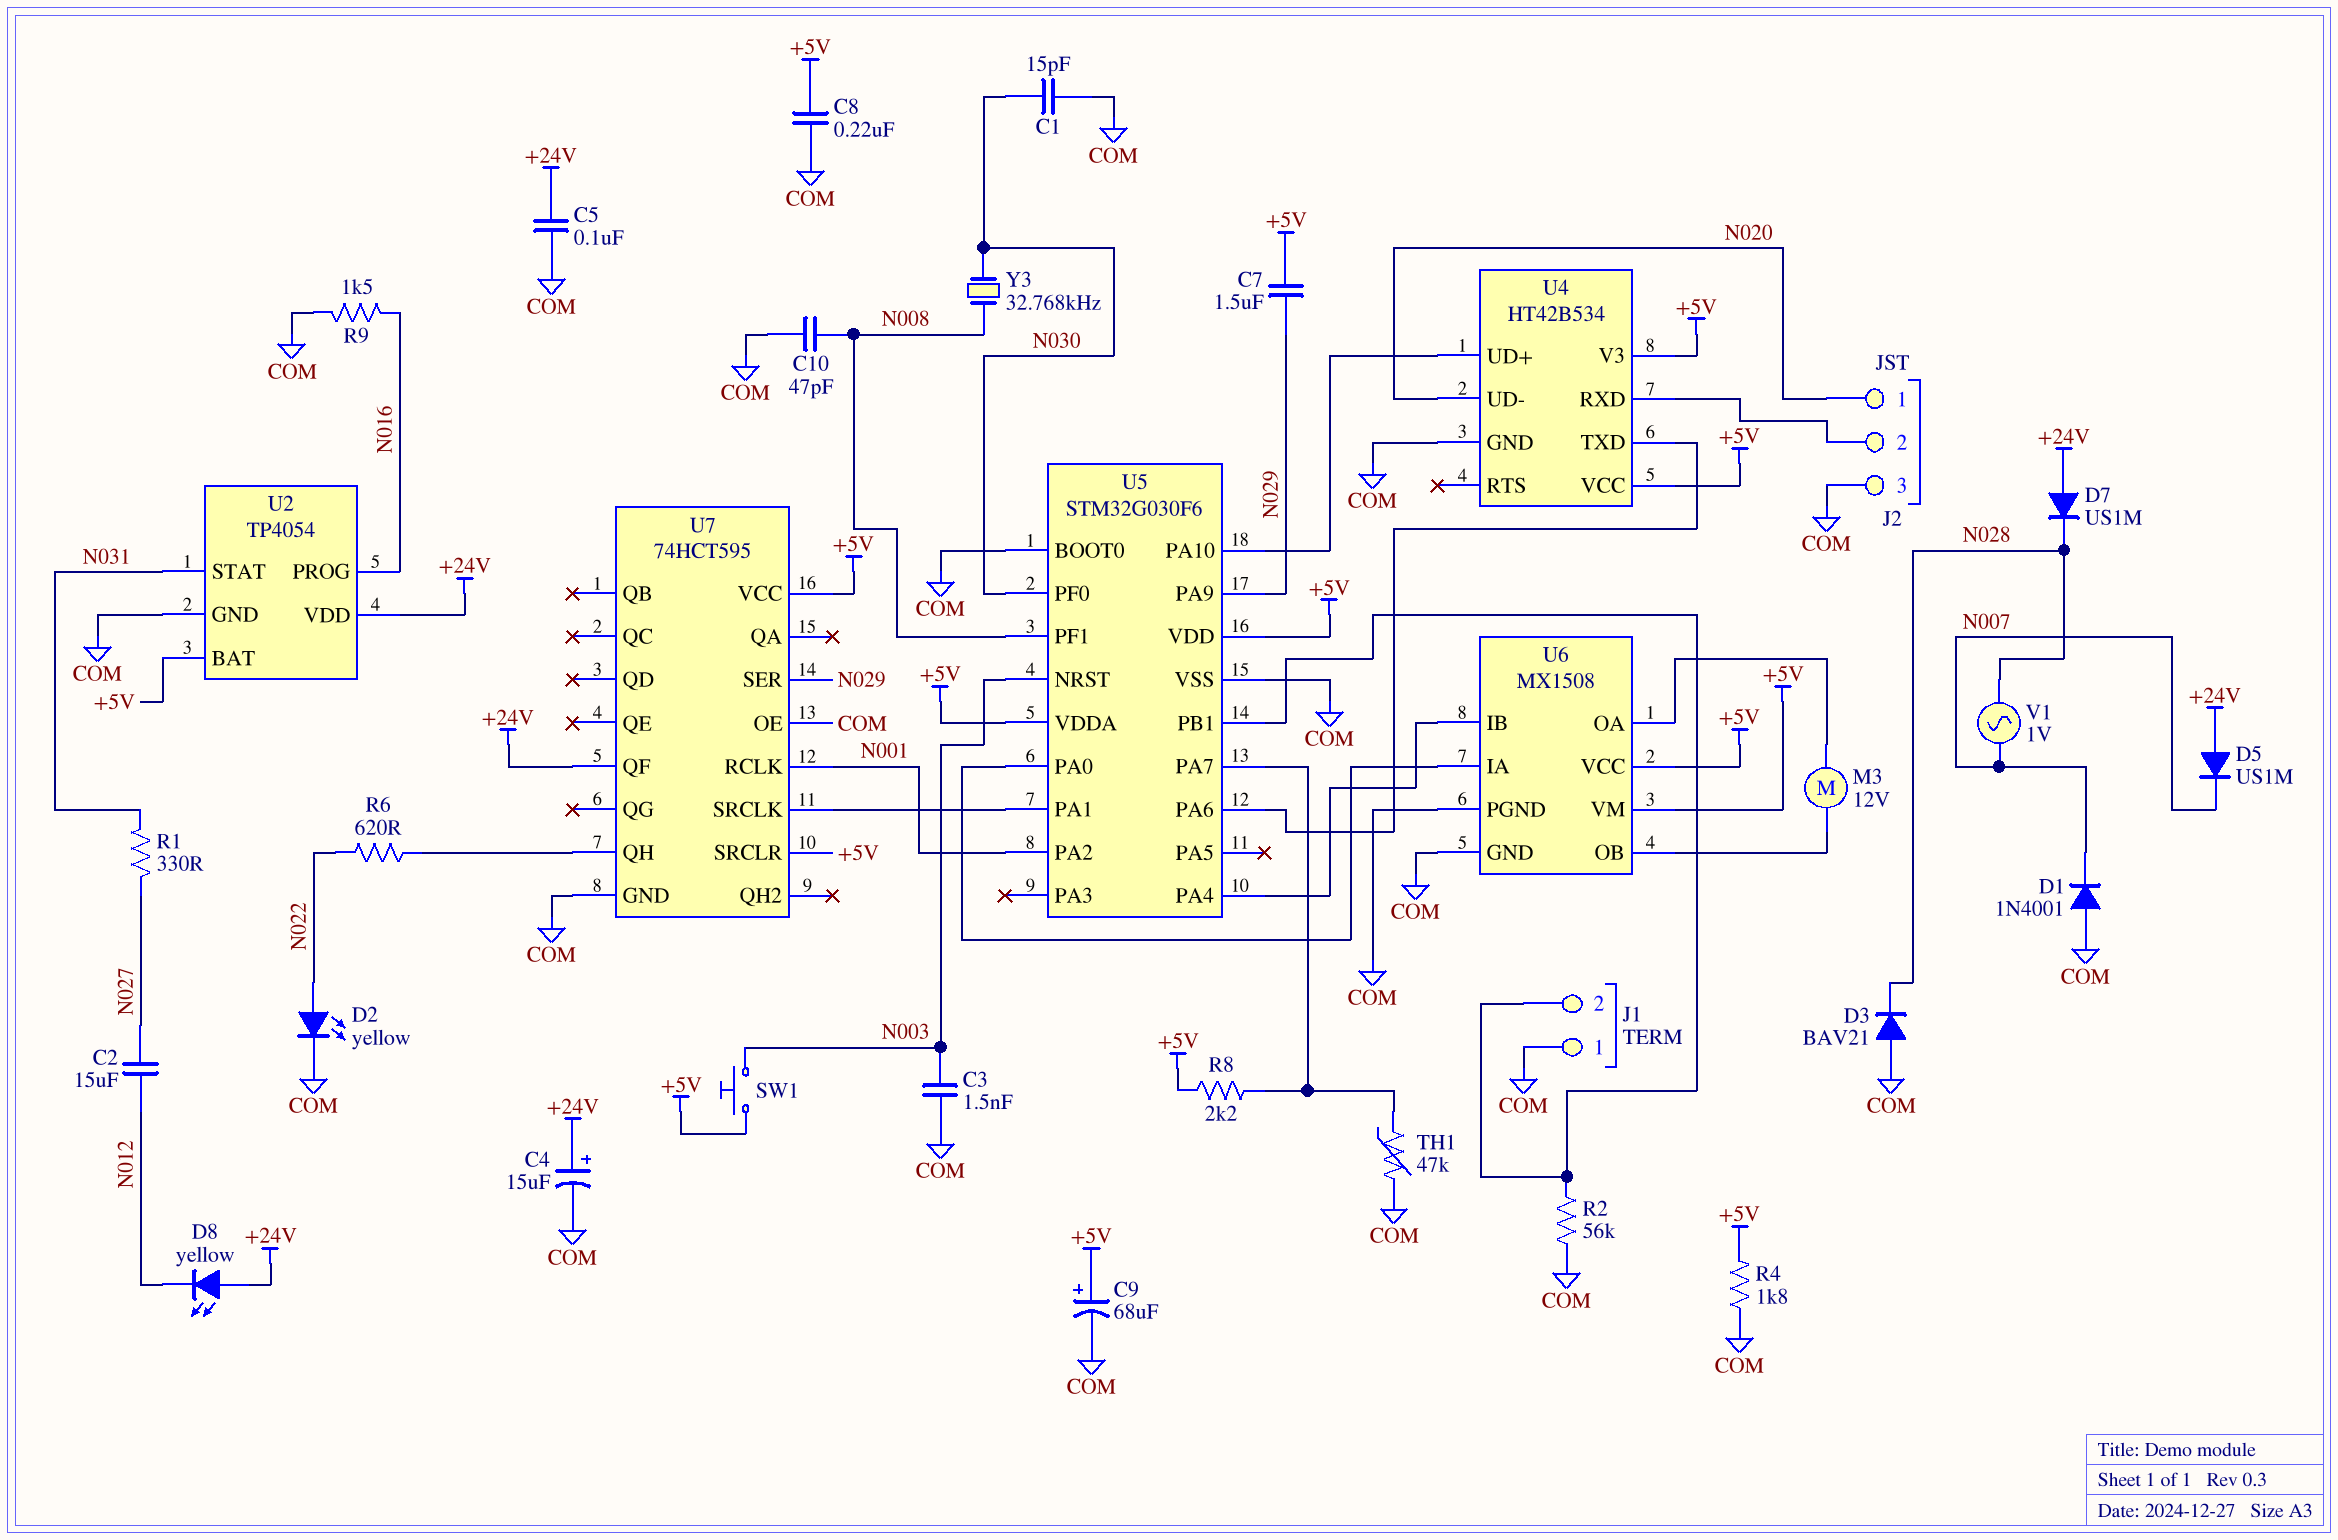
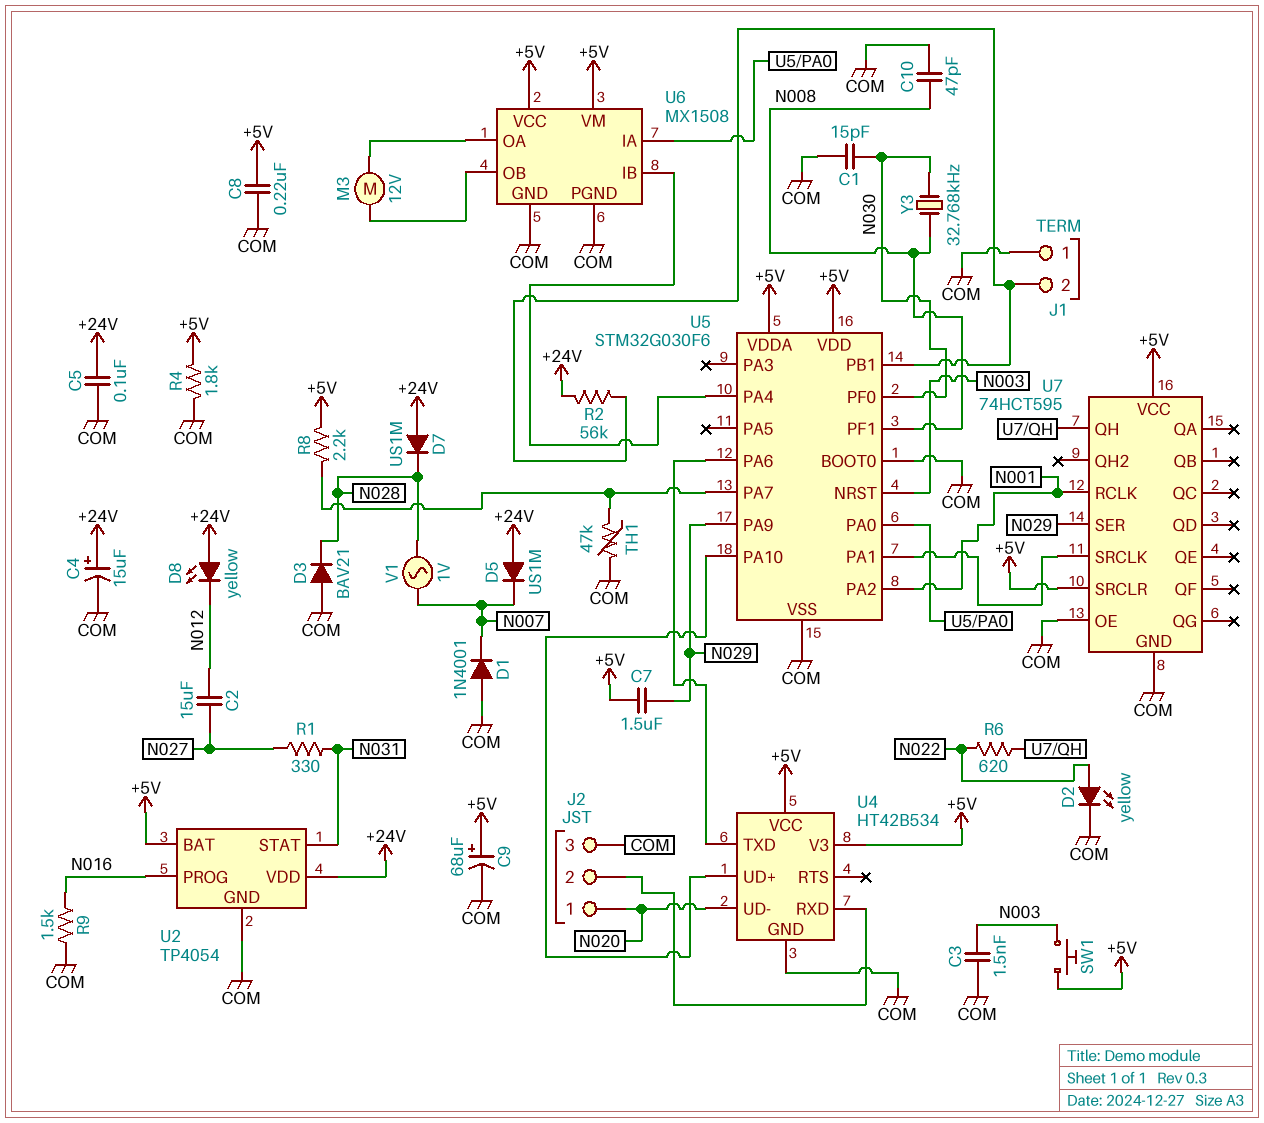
R2: 56k (COM, J1/2) -> 56k (+24V, J1/2)
U7 pin QF: +24V -> none

